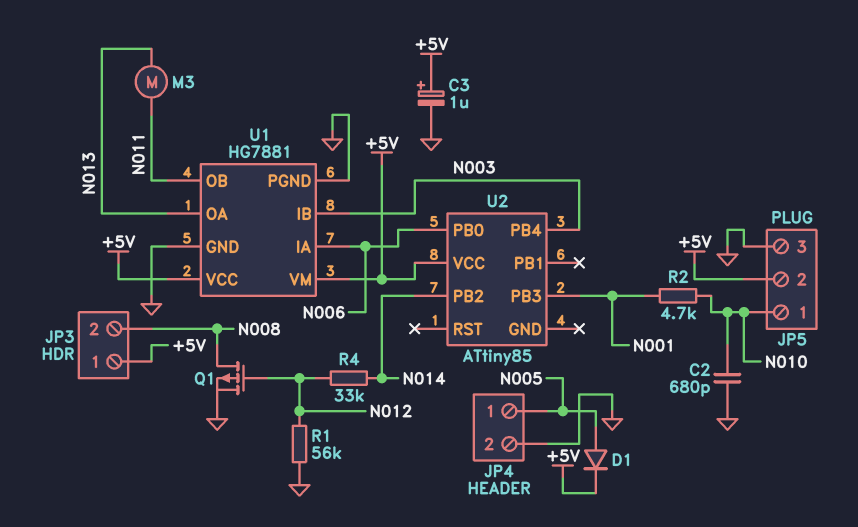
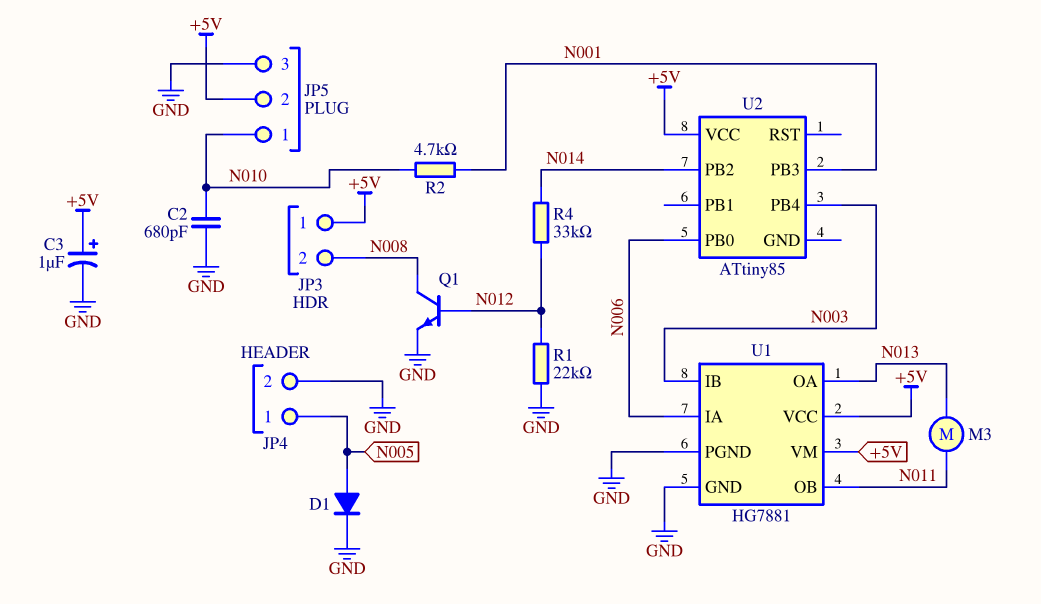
D1: diode (A N005, K +5V) -> diode (A N005, K GND)
Q1: PMOS (G N012, D N008, S GND) -> NPN (B N012, C N008, E GND)
R1: 56k (GND, N012) -> 22k (GND, N012)

